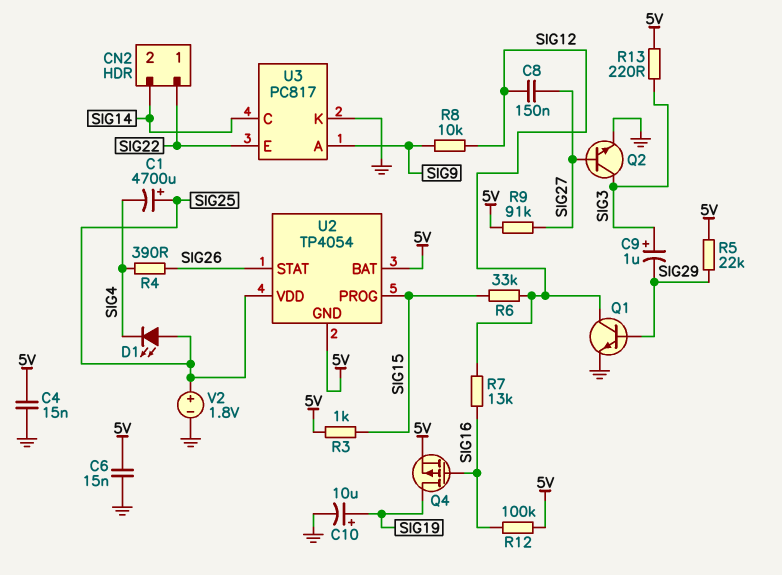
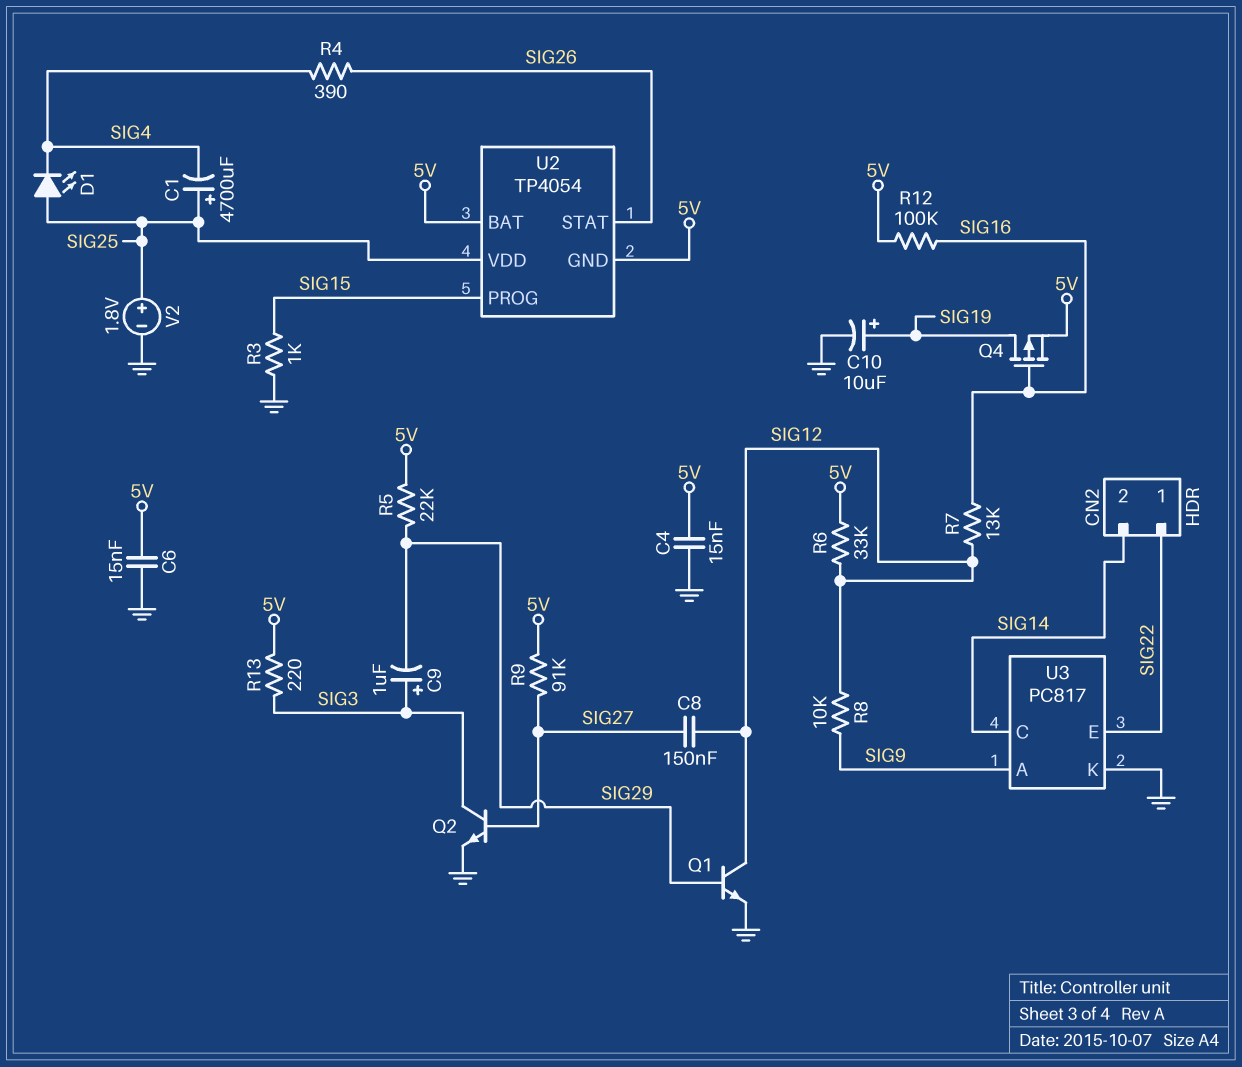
R3: 1k (5V, SIG15) -> 1k (GND, SIG15)
R6: 33k (SIG12, SIG15) -> 33k (5V, SIG12)

